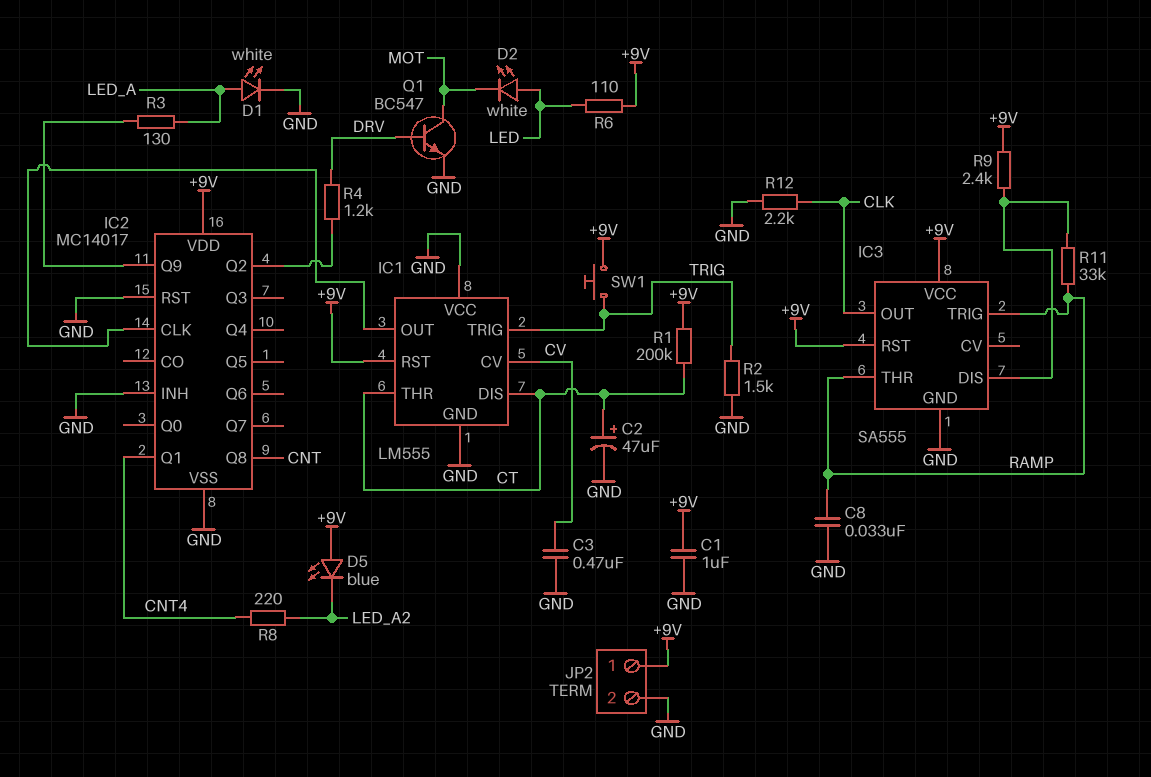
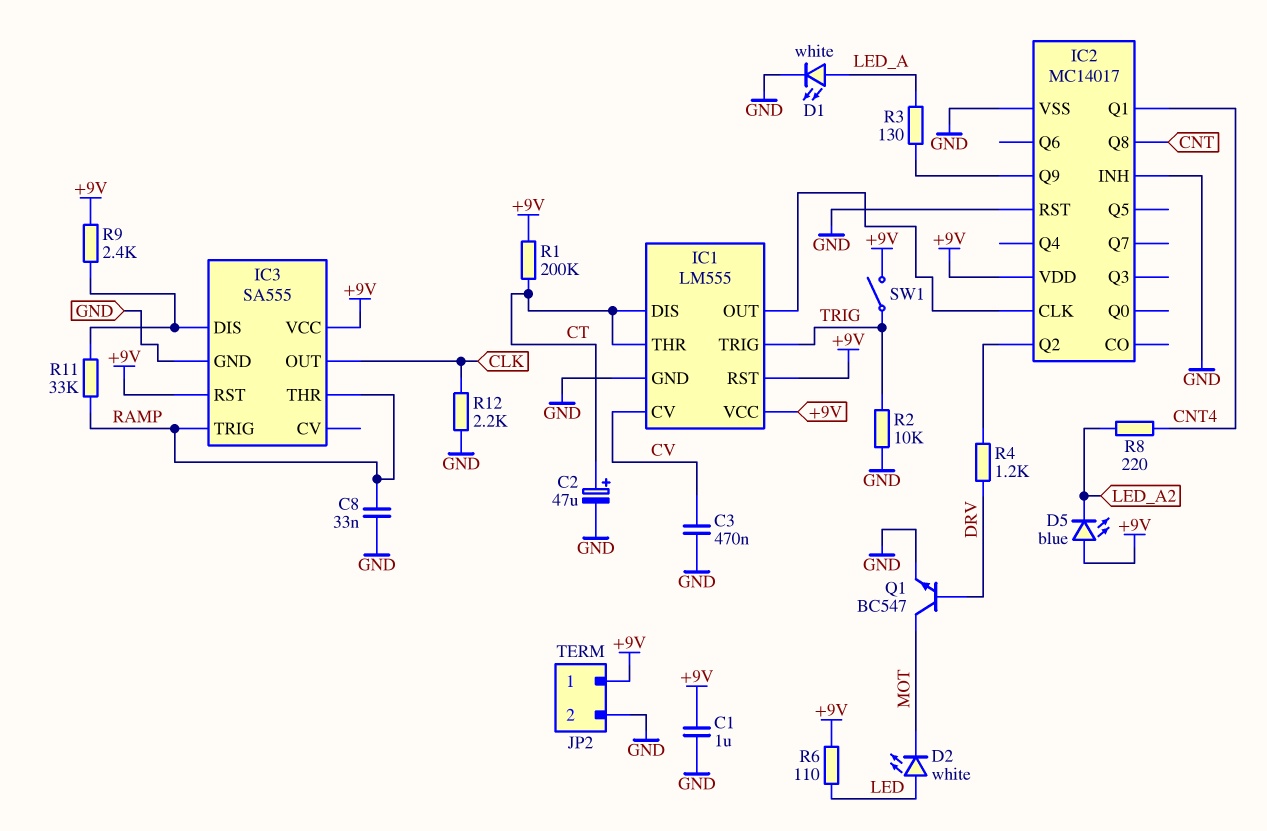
IC1 pin VCC: GND -> +9V
R2: 1.5k (GND, TRIG) -> 10k (GND, TRIG)
SW1: button (+9V, TRIG) -> switch (+9V, TRIG)

